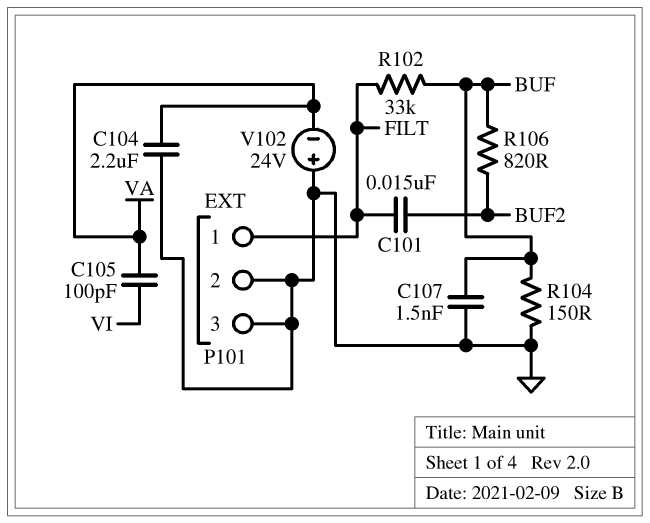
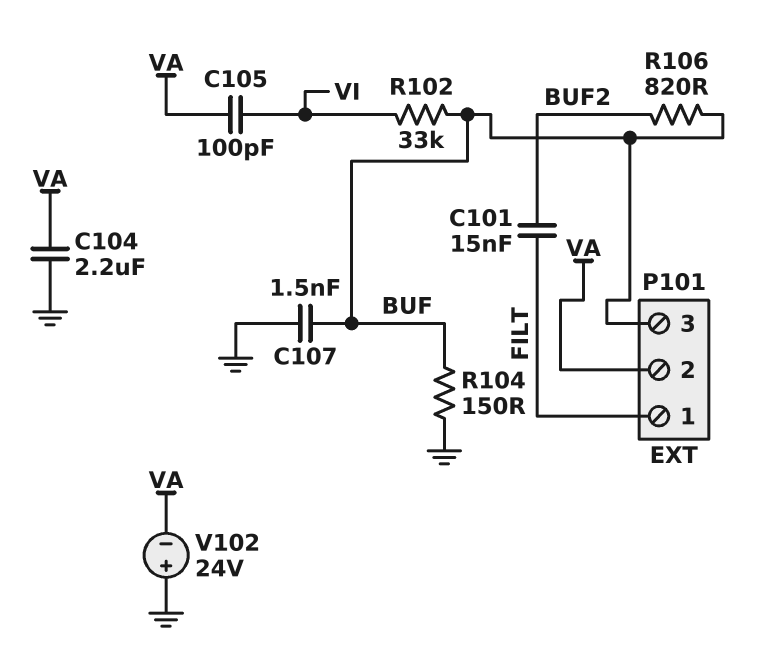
P101 pin 2: GND -> VA
P101 pin 3: GND -> BUF
R102: 33k (BUF, FILT) -> 33k (BUF, VI)

